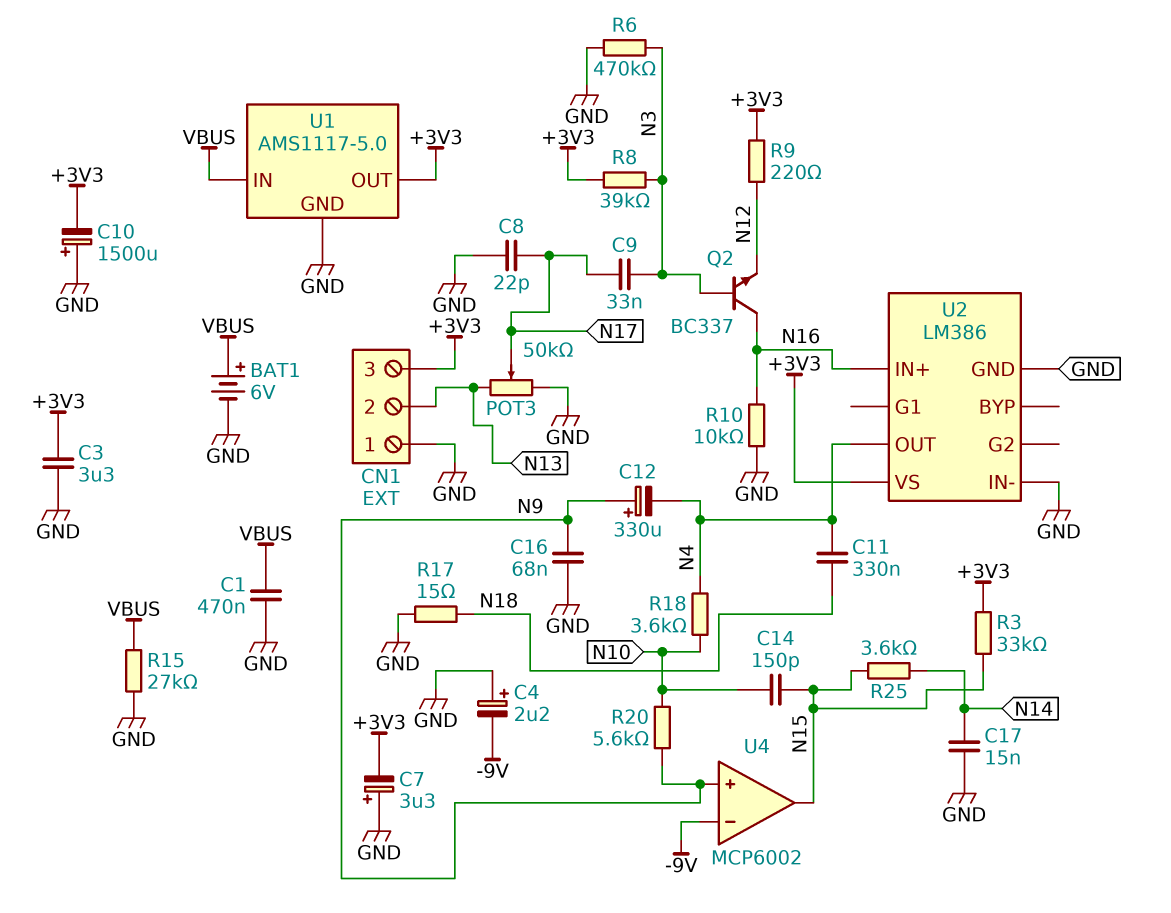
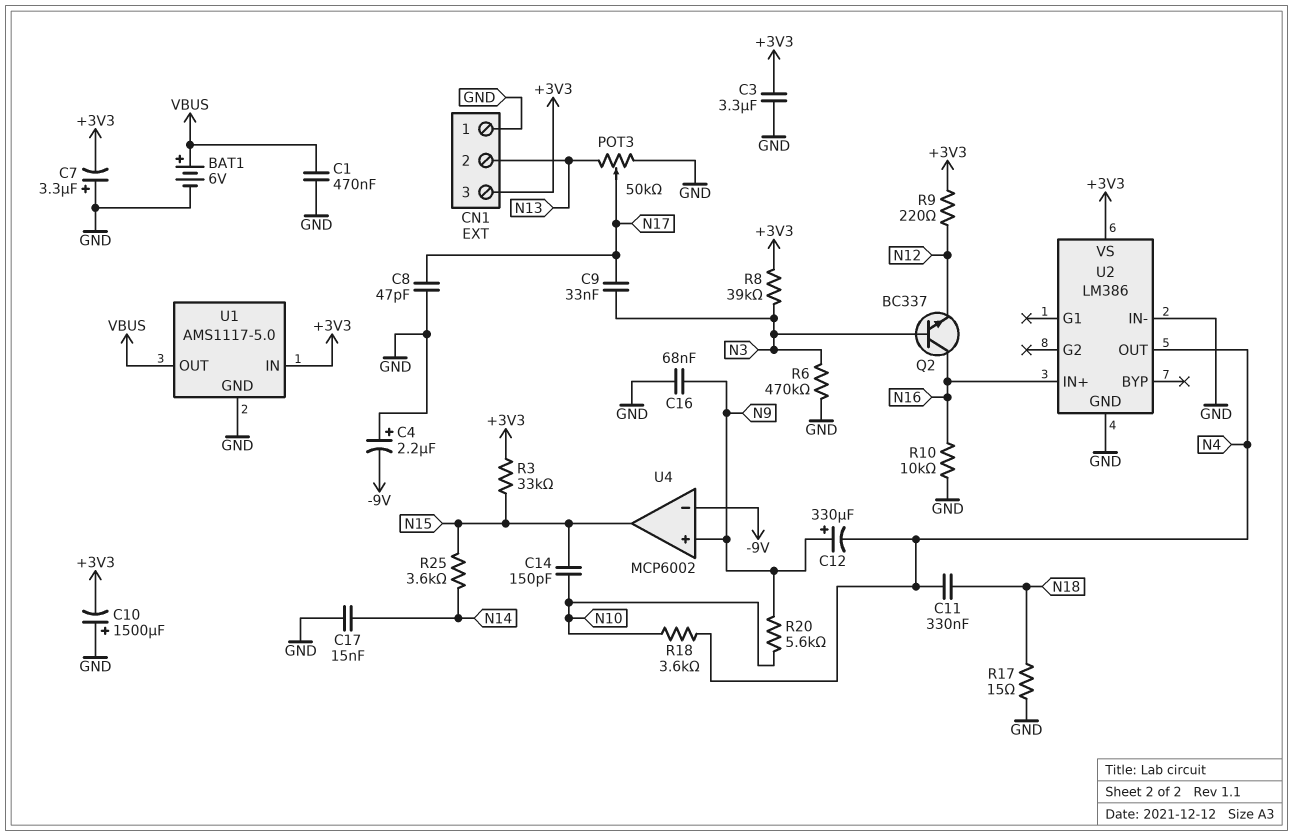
C8: 22pF (GND, N17) -> 47pF (GND, N17)
R15: 27k (GND, VBUS) -> none
U1 pin IN: VBUS -> +3V3
U1 pin OUT: +3V3 -> VBUS

